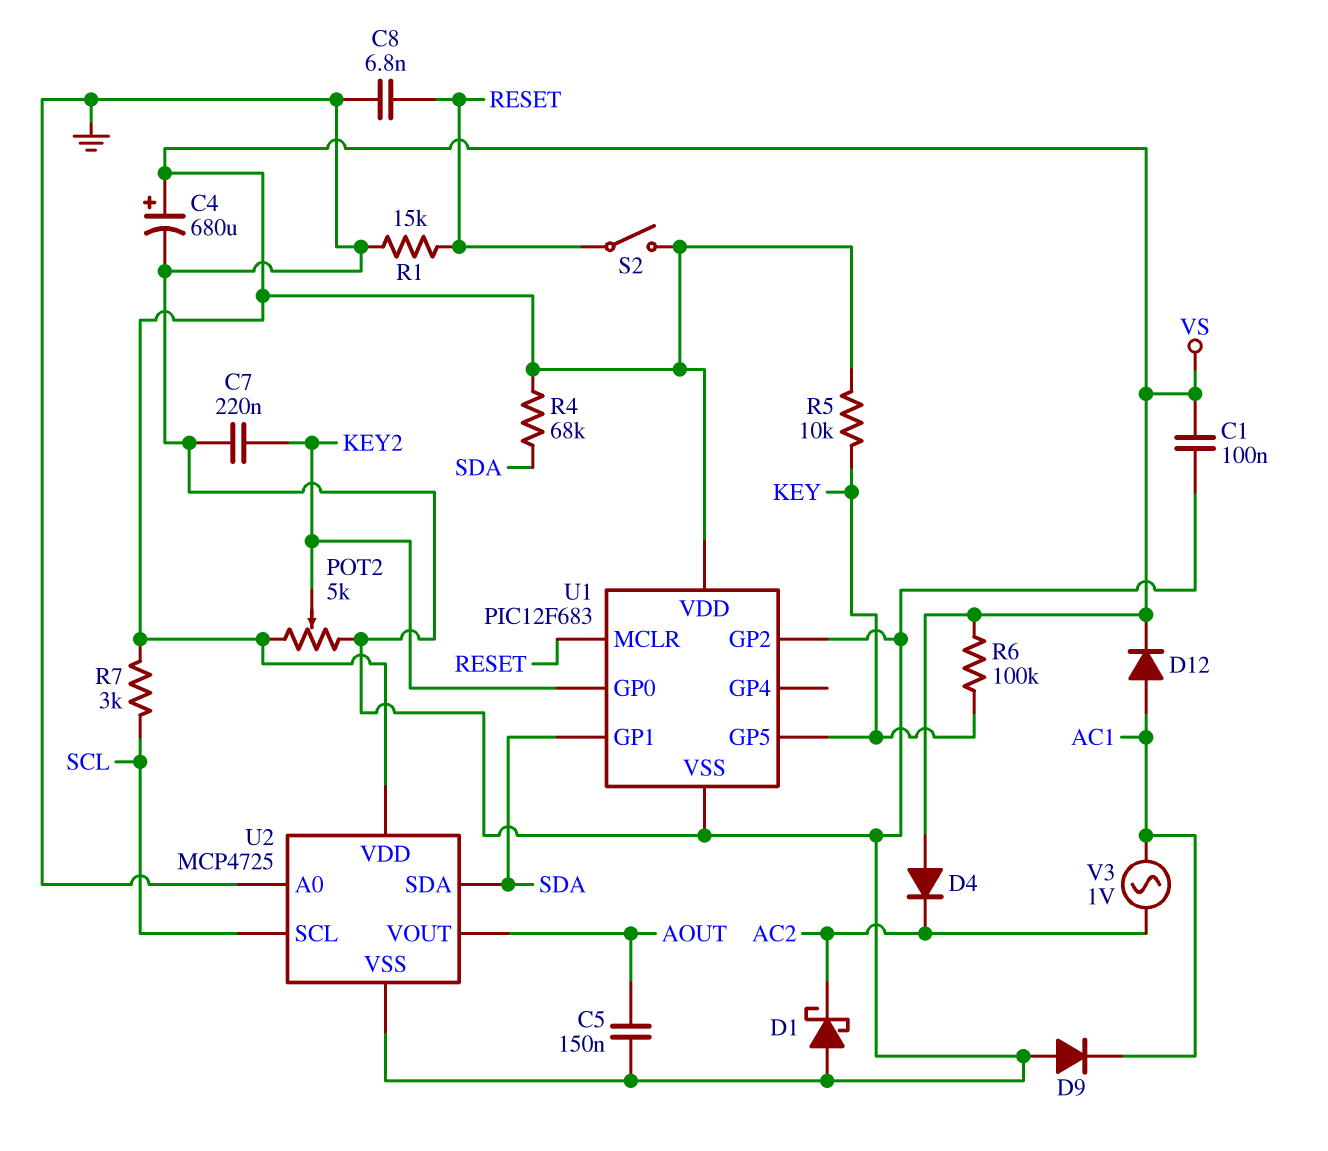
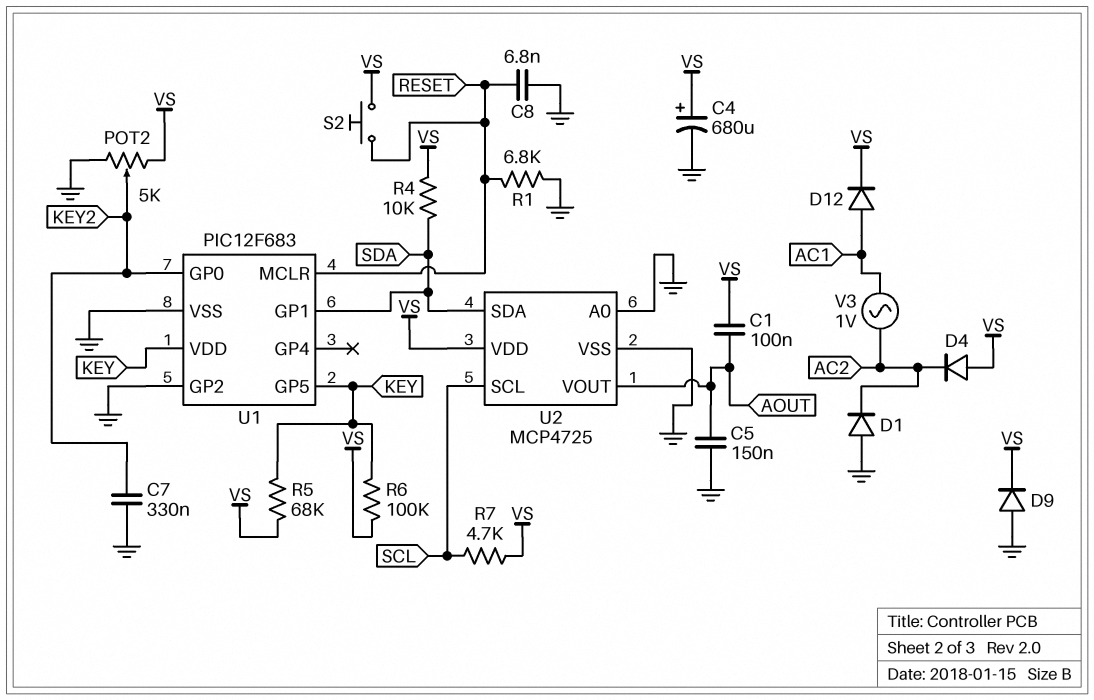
C1: 100nF (GND, VS) -> 100nF (AOUT, VS)
C7: 220nF (GND, KEY2) -> 330nF (GND, KEY2)
D1: schottky (A GND, K AC2) -> diode (A GND, K AC2)
D9: diode (A GND, K AC1) -> diode (A GND, K VS)
R1: 15k (GND, RESET) -> 6.8k (GND, RESET)
R4: 68k (SDA, VS) -> 10k (SDA, VS)
R5: 10k (KEY, VS) -> 68k (KEY, VS)
R7: 3k (SCL, VS) -> 4.7k (SCL, VS)
S2: switch (RESET, VS) -> button (RESET, VS)
U1 pin VDD: VS -> KEY

